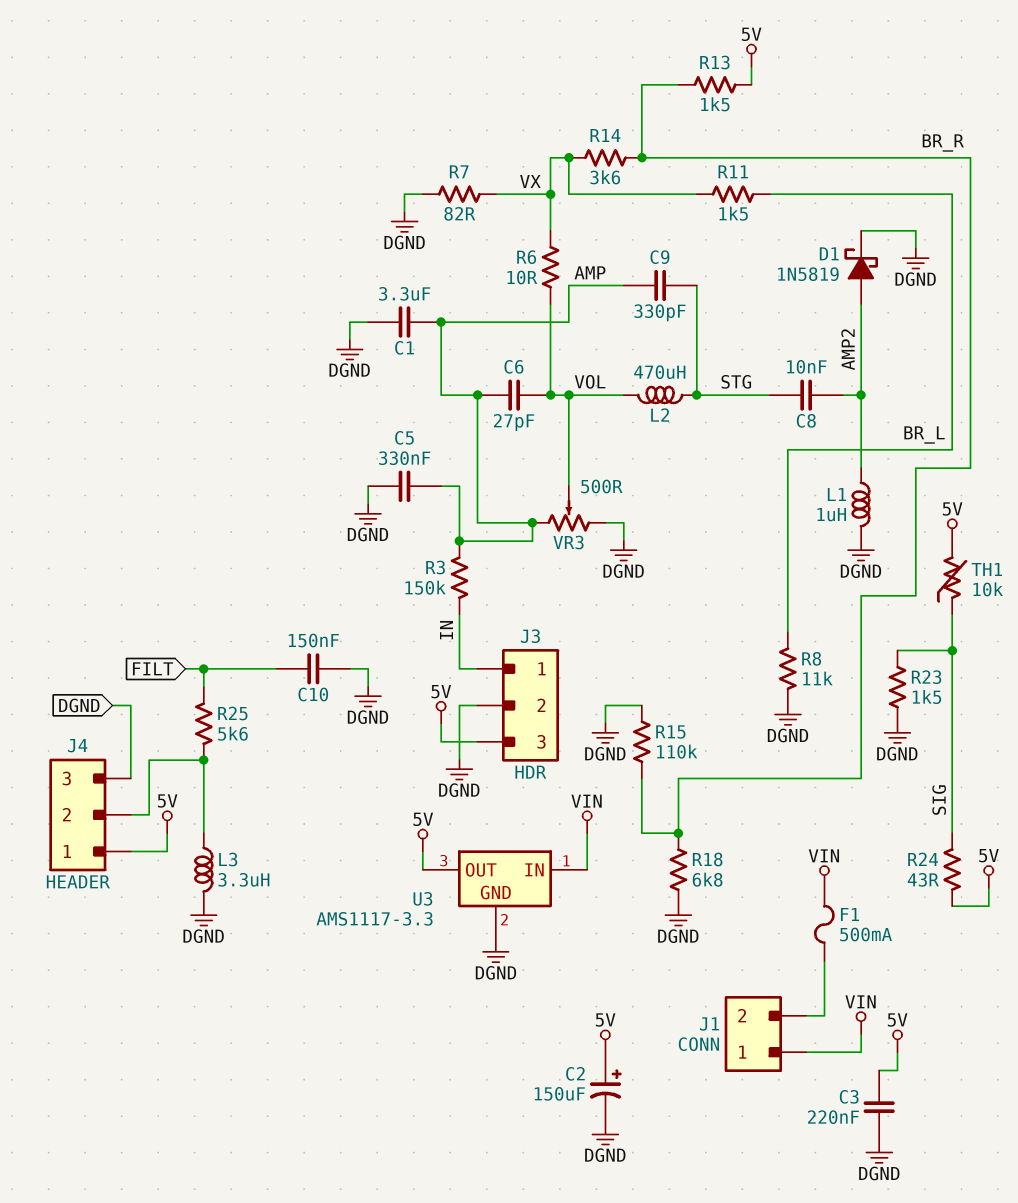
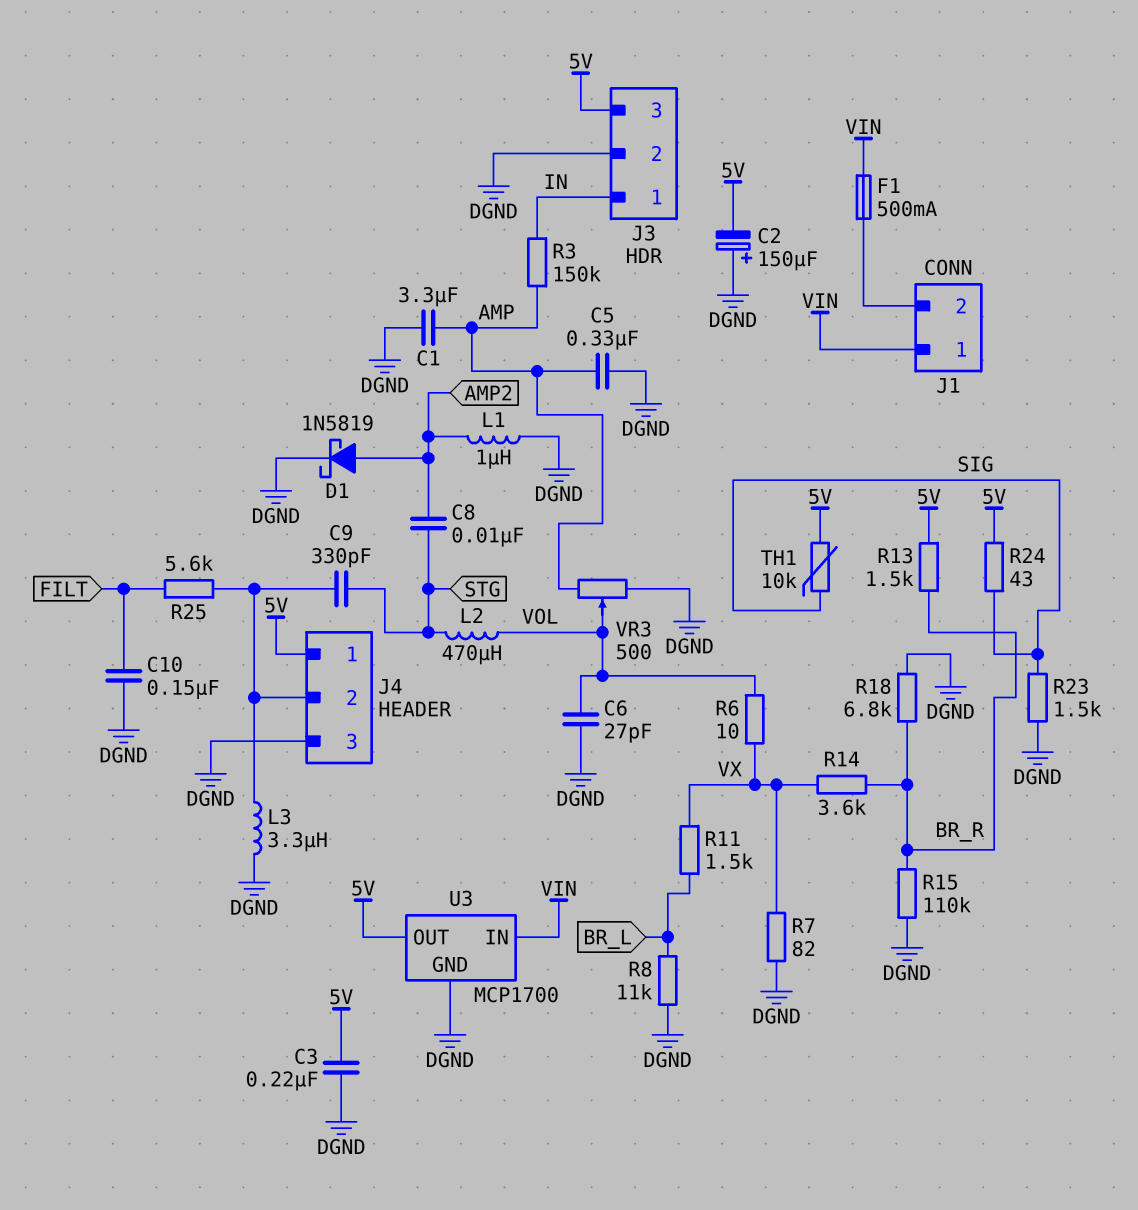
C2: 150uF (plus 5V, minus DGND) -> 150uF (plus DGND, minus 5V)
C6: 27pF (AMP, VOL) -> 27pF (DGND, VOL)
C9: 330pF (AMP, STG) -> 330pF (J4/2, STG)
U3: AMS1117-3.3 -> MCP1700

